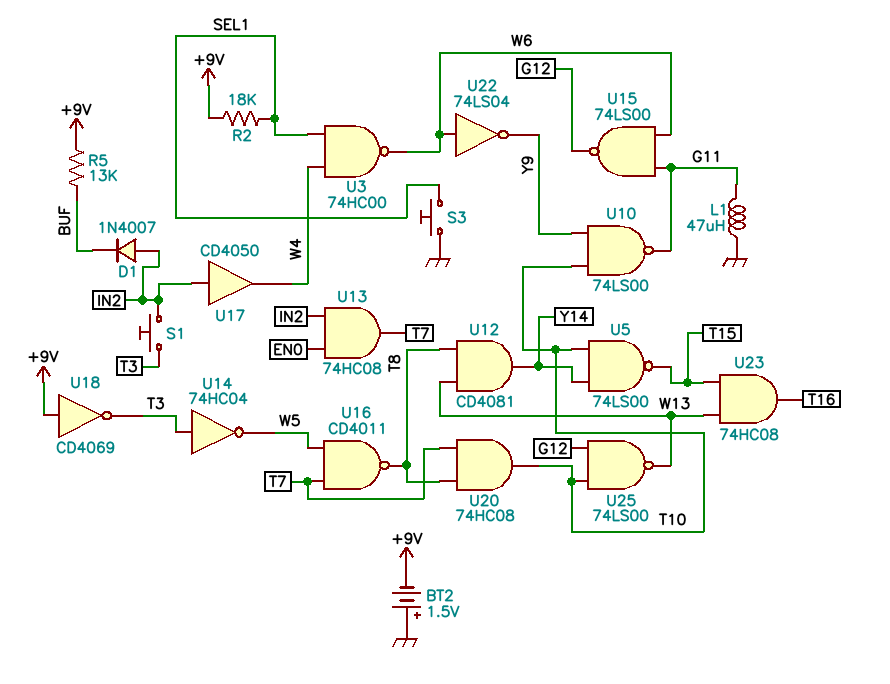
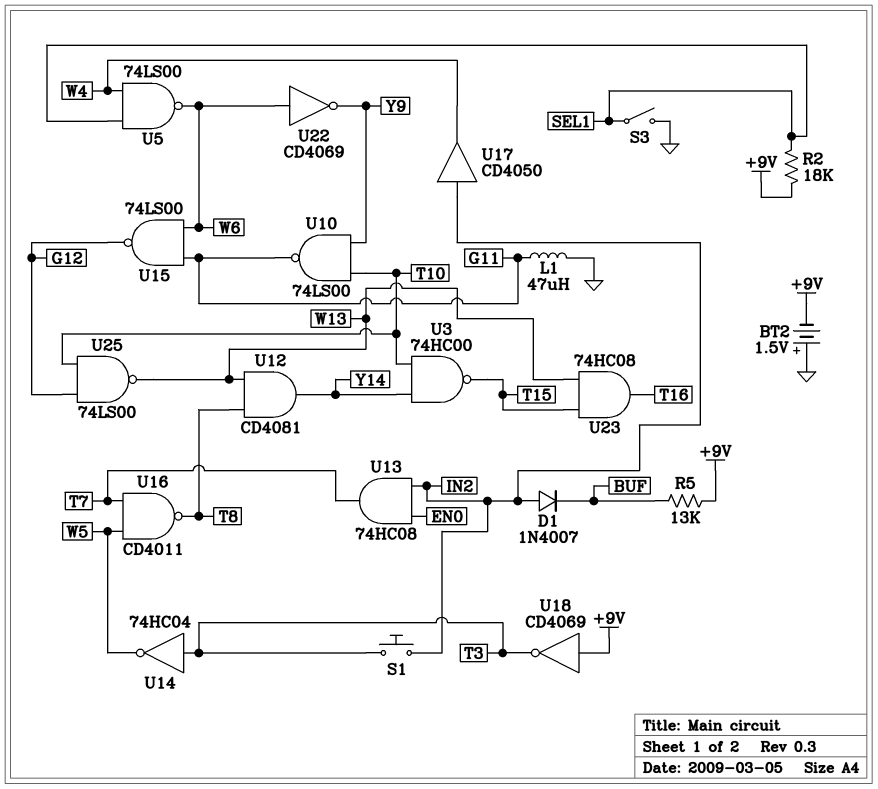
S3: button (GND, SEL1) -> switch (GND, SEL1)
U3: NAND 74HC00 (in SEL1, in W4, out W6) -> NAND 74HC00 (in T10, in Y14, out T15)
U5: NAND 74LS00 (in T10, in Y14, out T15) -> NAND 74LS00 (in SEL1, in W4, out W6)
U20: AND 74HC08 (in T7, in T8, out T10) -> none
U22: NOT 74LS04 (in W6, out Y9) -> NOT CD4069 (in W6, out Y9)

